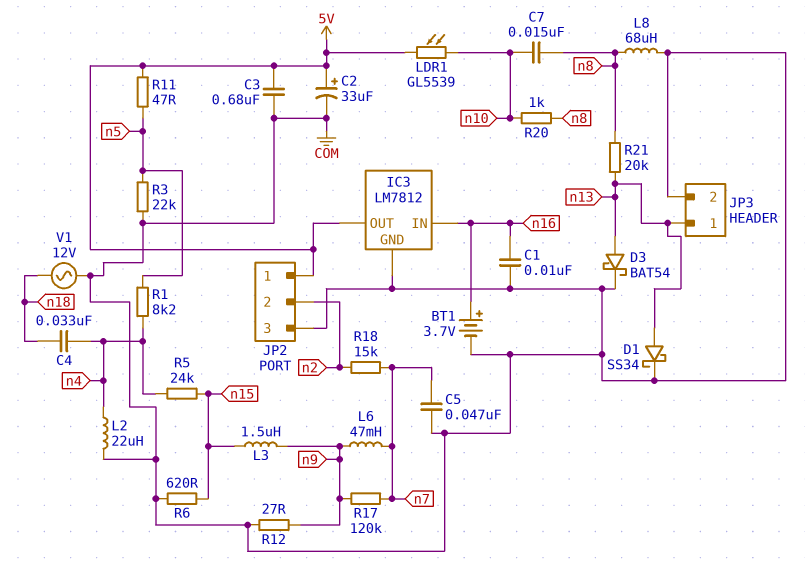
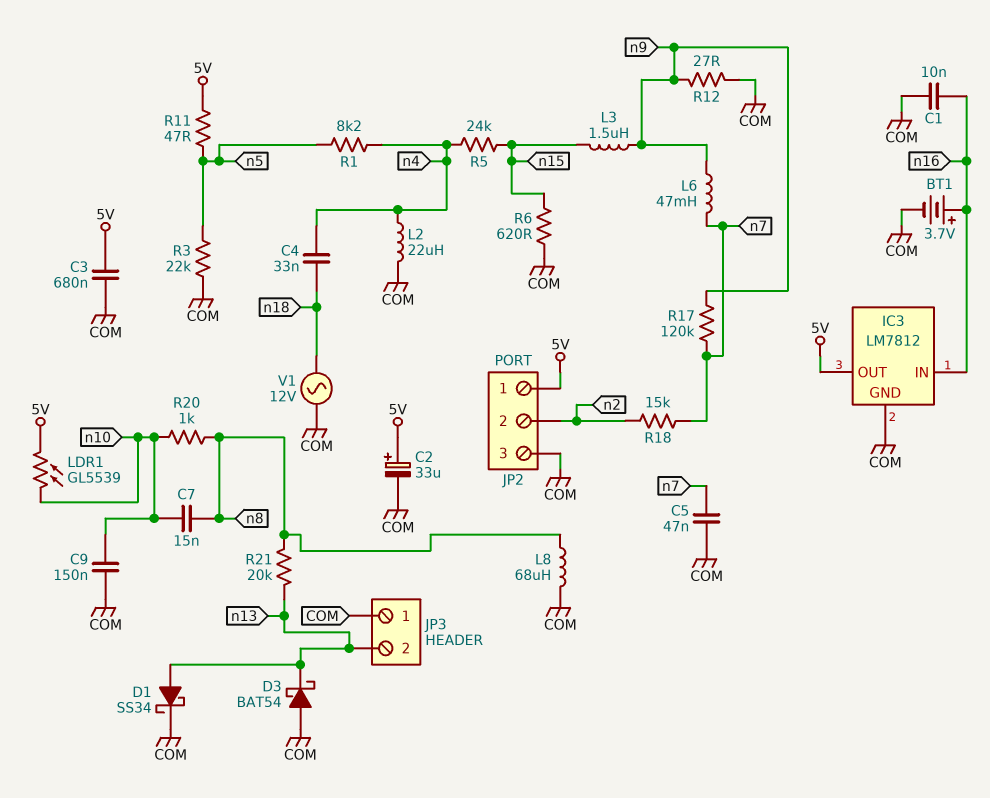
C9: none -> 150nF (COM, n10)
D3: schottky BAT54 (A n13, K COM) -> schottky BAT54 (A COM, K n13)
JP3 pin 1: n13 -> COM
JP3 pin 2: COM -> n13

